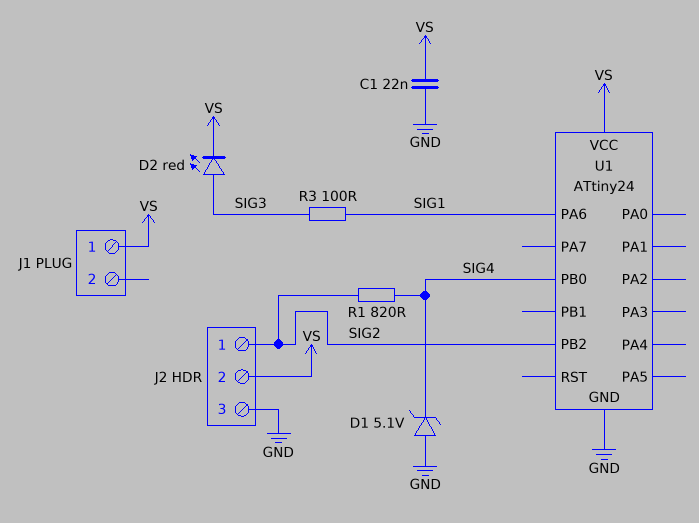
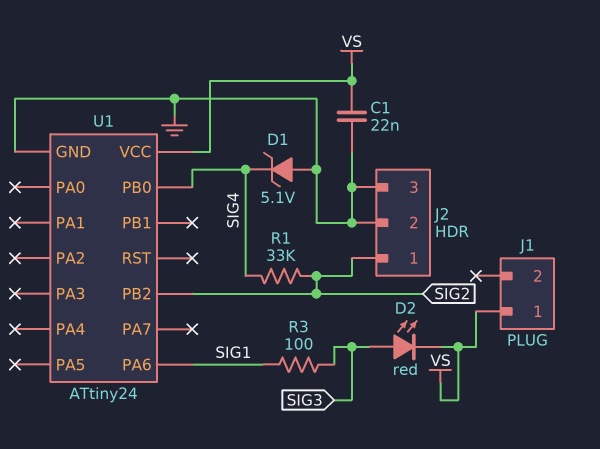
J2 pin 2: VS -> GND
R1: 820 (SIG2, SIG4) -> 33k (SIG2, SIG4)

